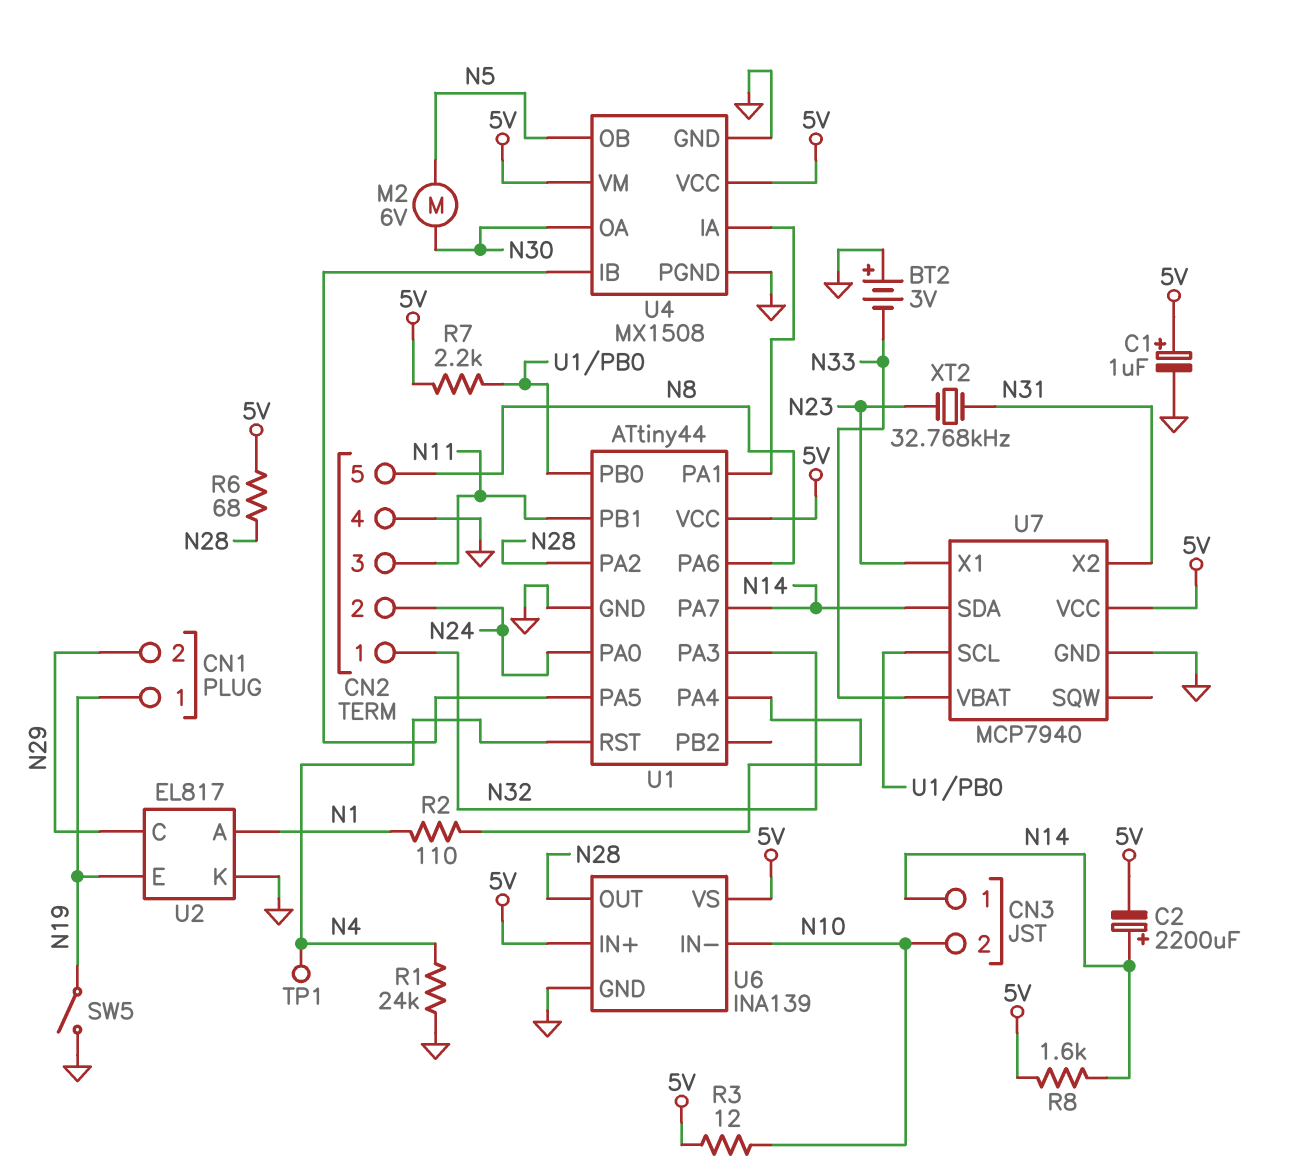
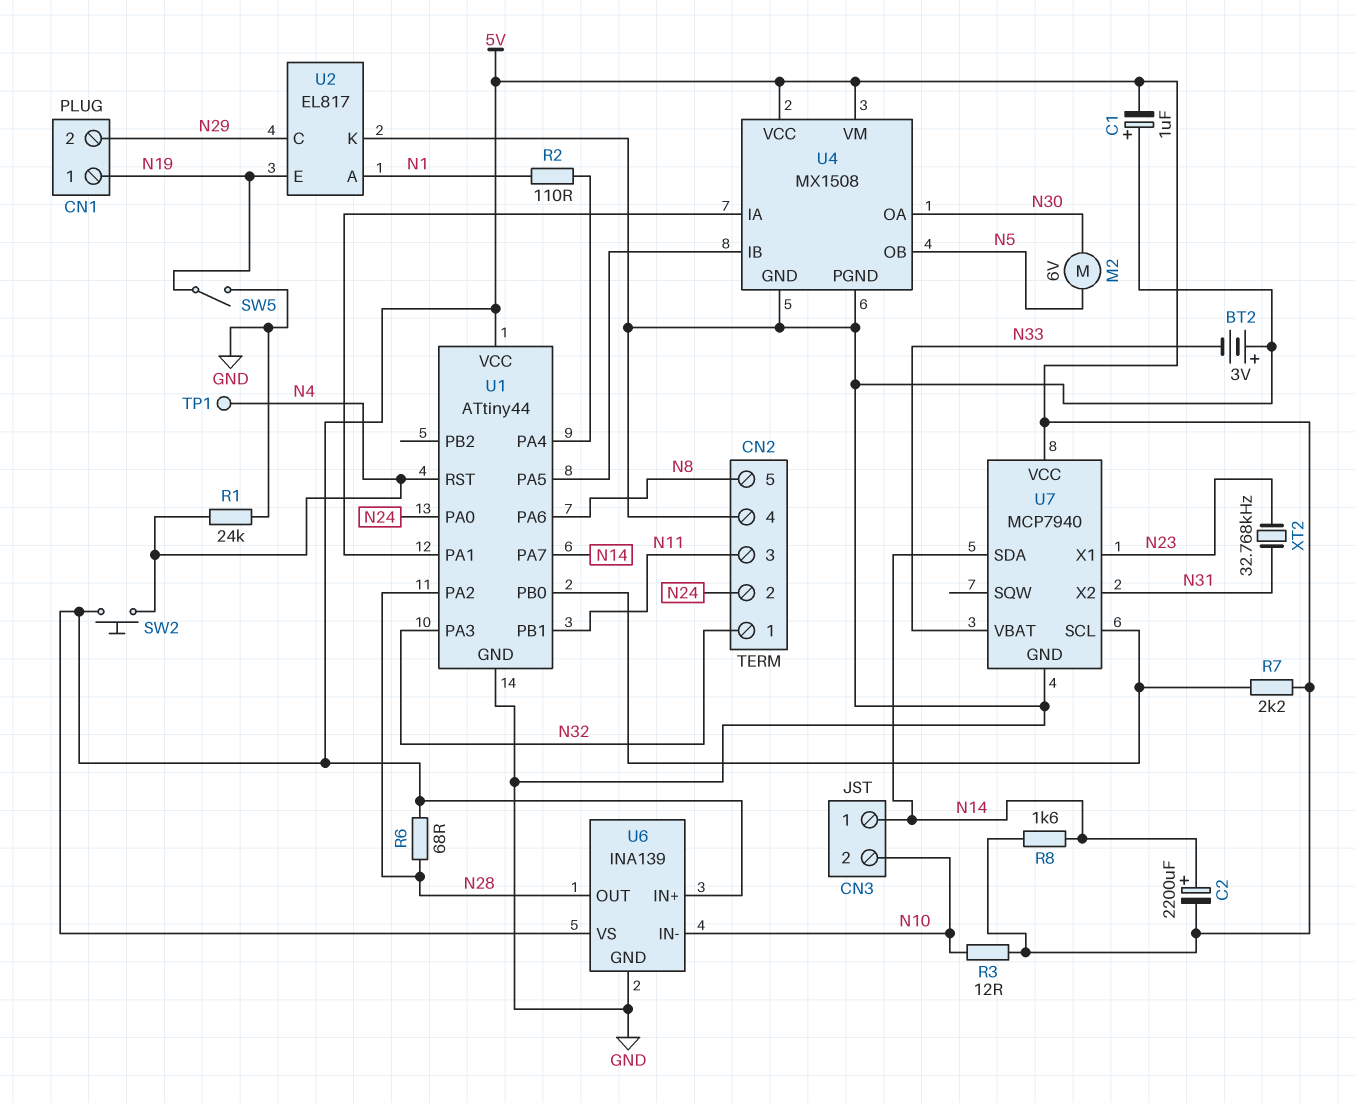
C1: 1uF (plus 5V, minus GND) -> 1uF (plus GND, minus 5V)
SW2: none -> button (5V, N4)

